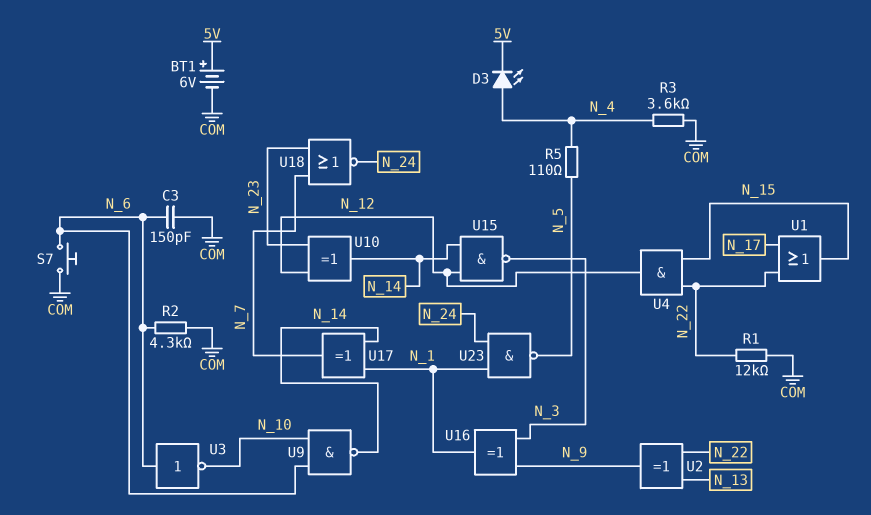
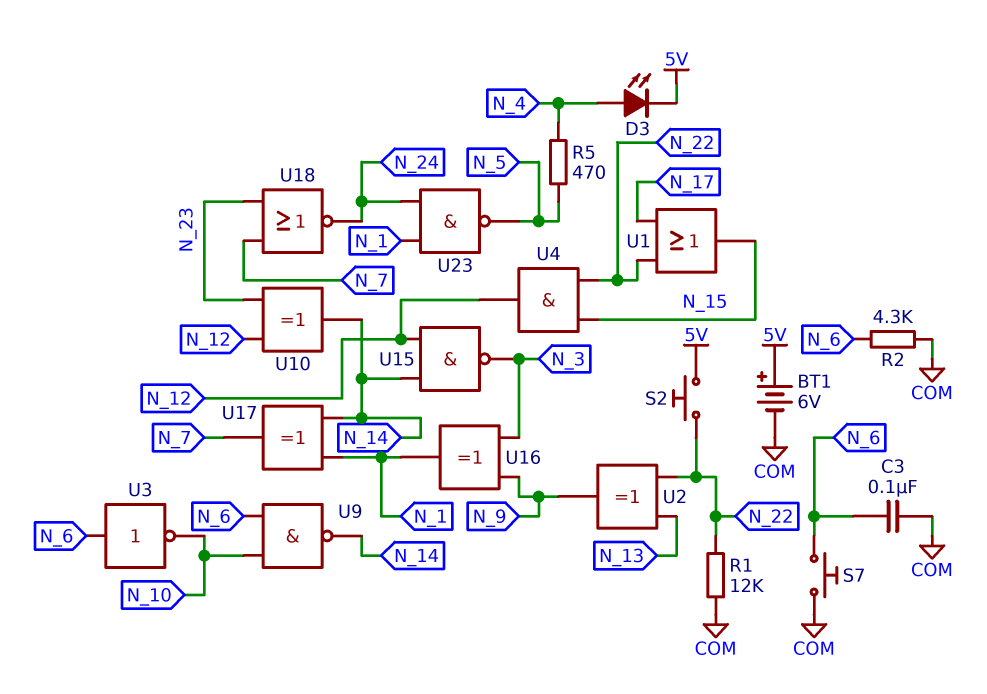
C3: 150pF (COM, N_6) -> 100nF (COM, N_6)
R3: 3.6k (COM, N_4) -> none
R5: 110 (N_4, N_5) -> 470 (N_4, N_5)
S2: none -> button (5V, N_22)

